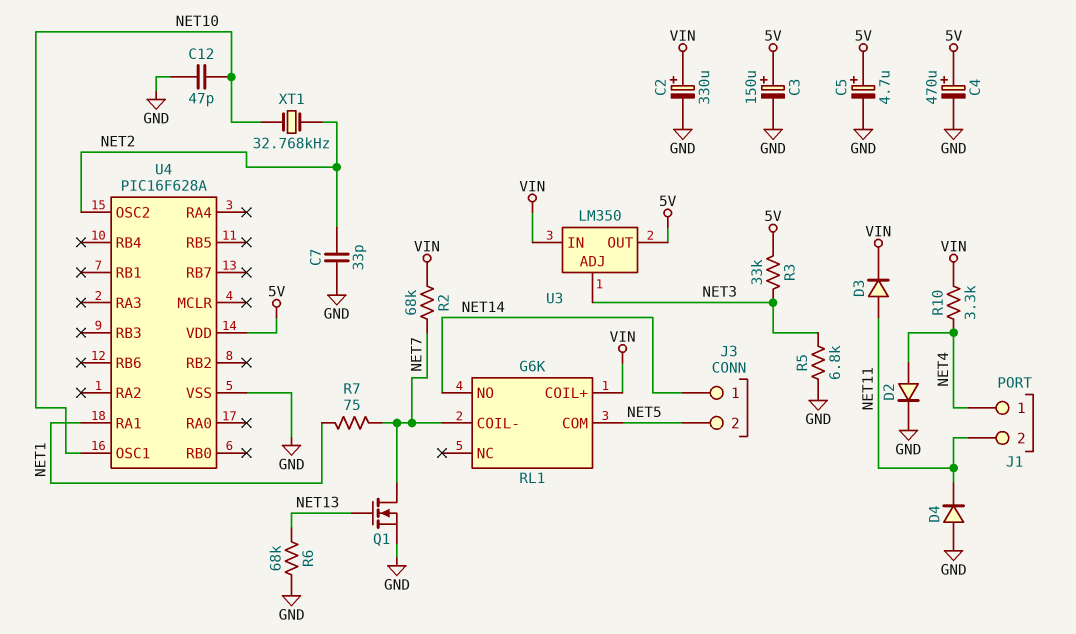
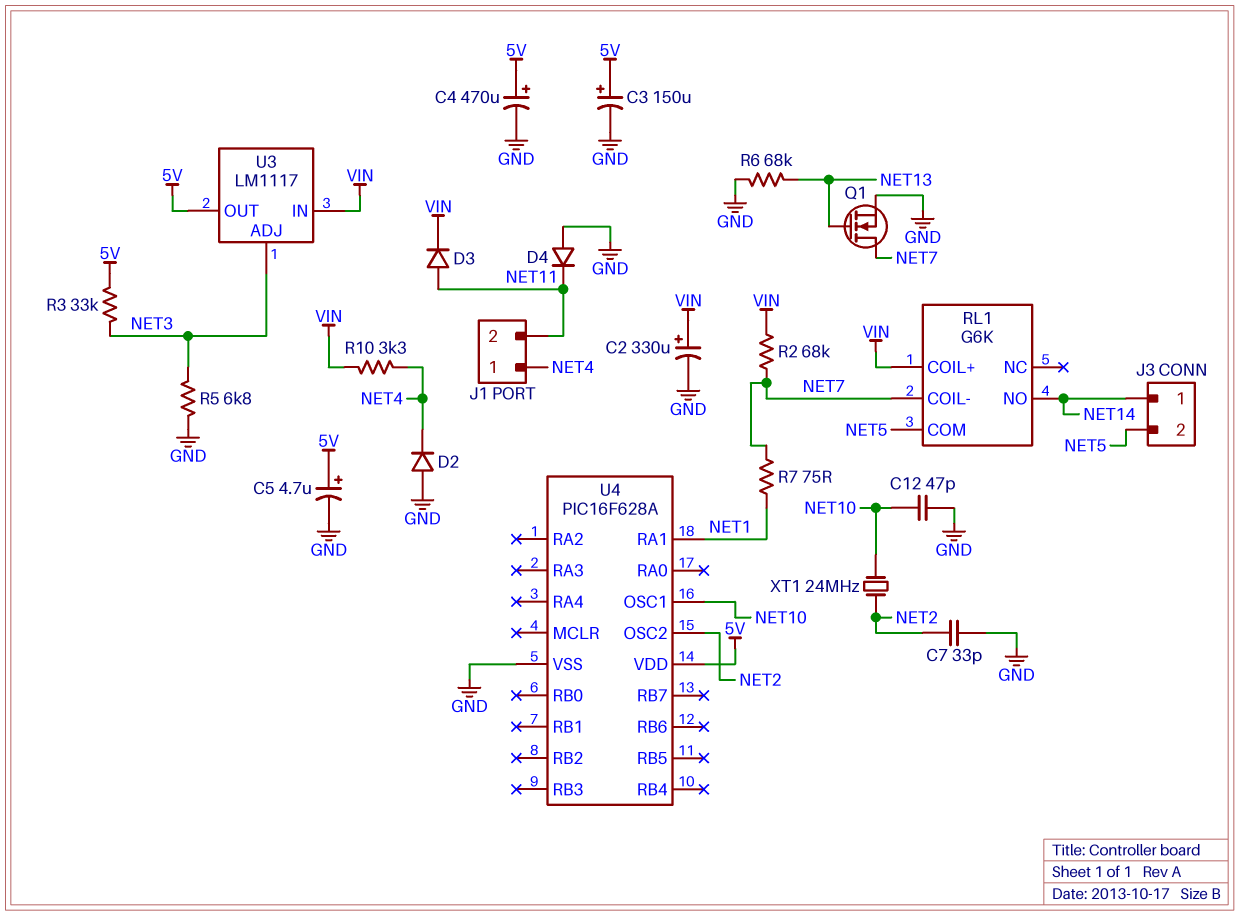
D2: diode (A NET4, K GND) -> diode (A GND, K NET4)
U3: LM350 -> LM1117
XT1: 32.768kHz (NET2, NET10) -> 24MHz (NET2, NET10)

